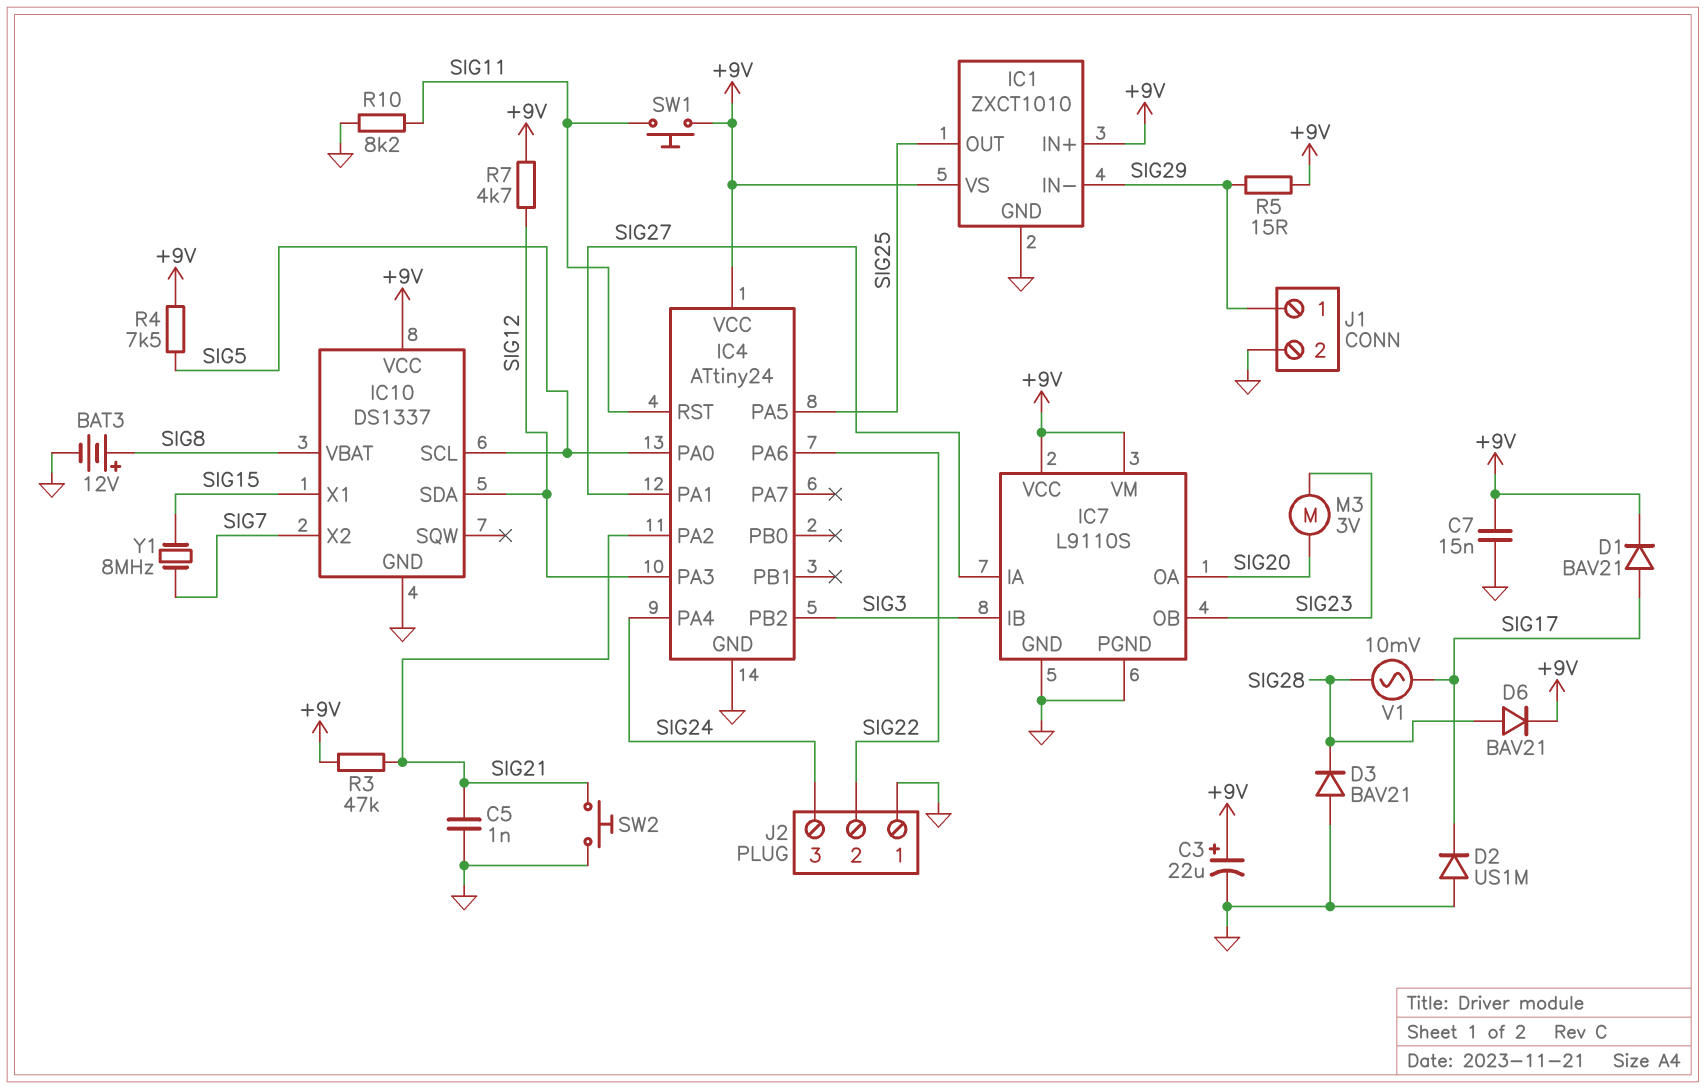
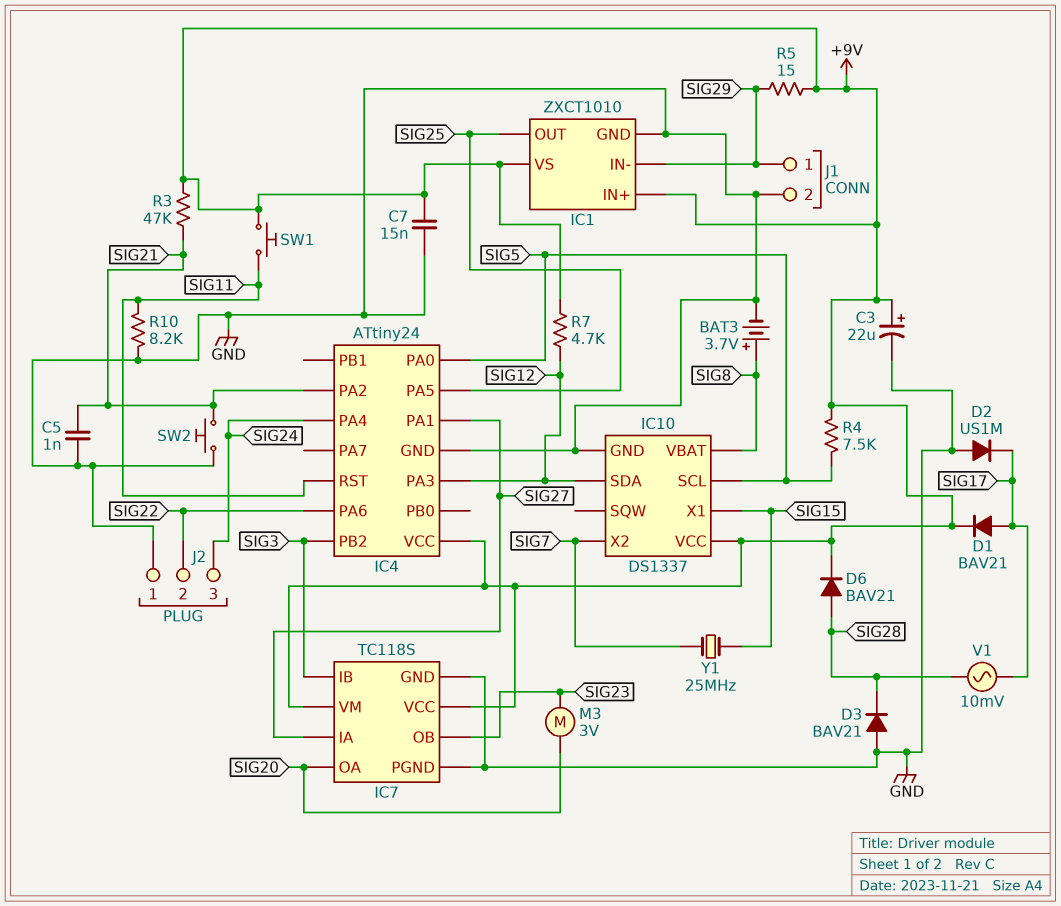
BAT3: 12V (plus SIG8, minus GND) -> 3.7V (plus SIG8, minus GND)
IC7: L9110S -> TC118S
Y1: 8MHz (SIG7, SIG15) -> 25MHz (SIG7, SIG15)

